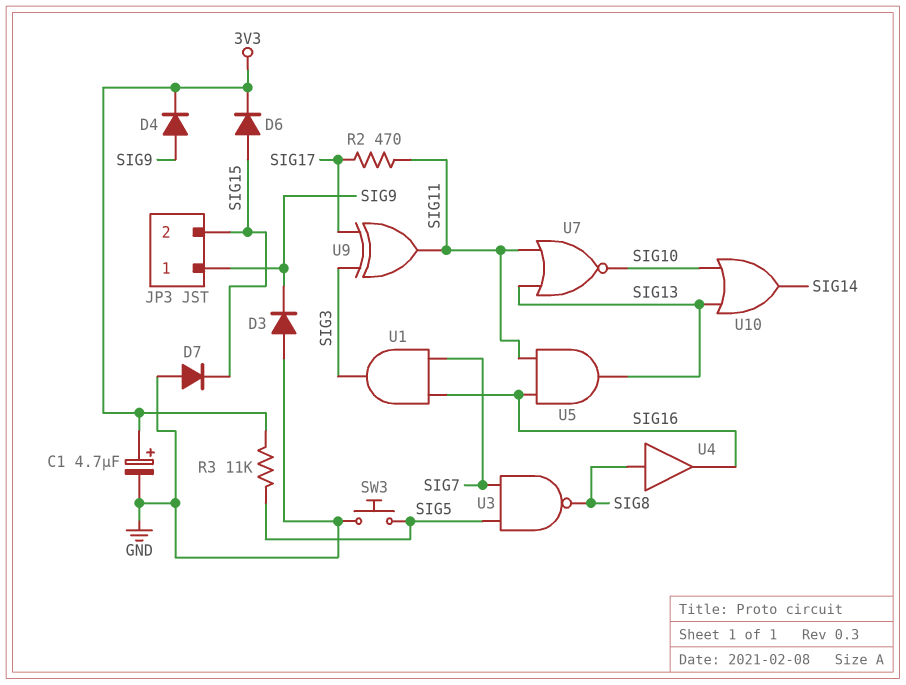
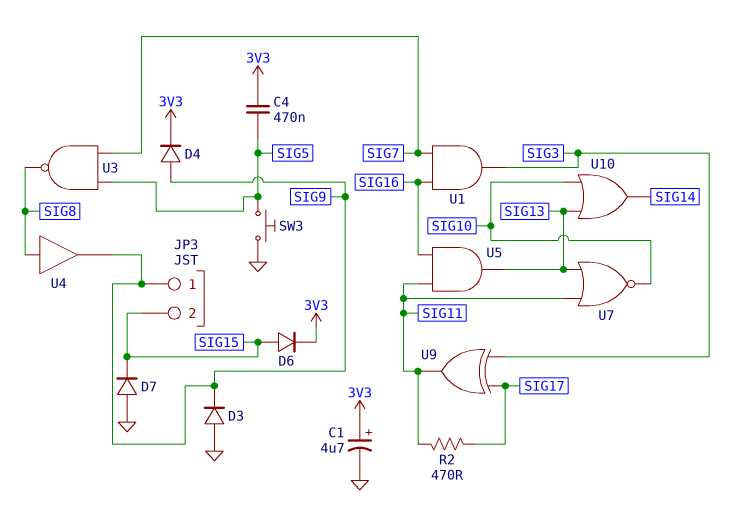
C4: none -> 470nF (3V3, SIG5)
R3: 11k (3V3, SIG5) -> none
U4: buffer (in SIG8, out SIG16) -> buffer (in SIG8, out SIG9)

